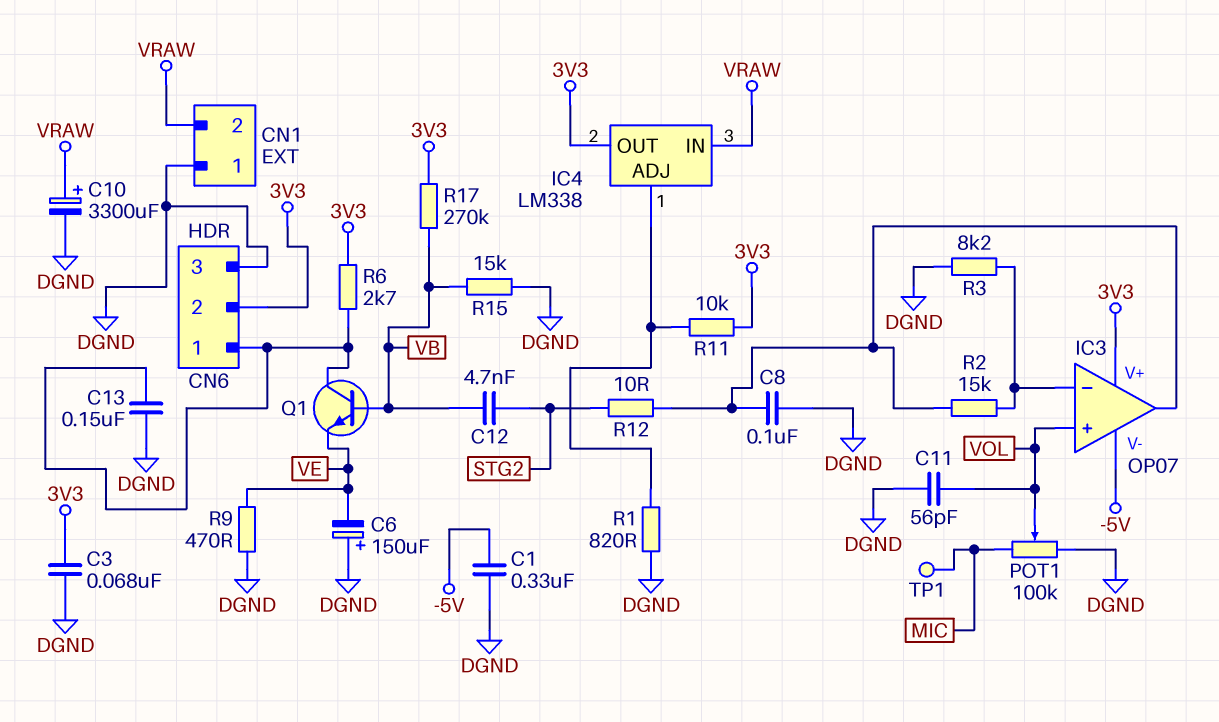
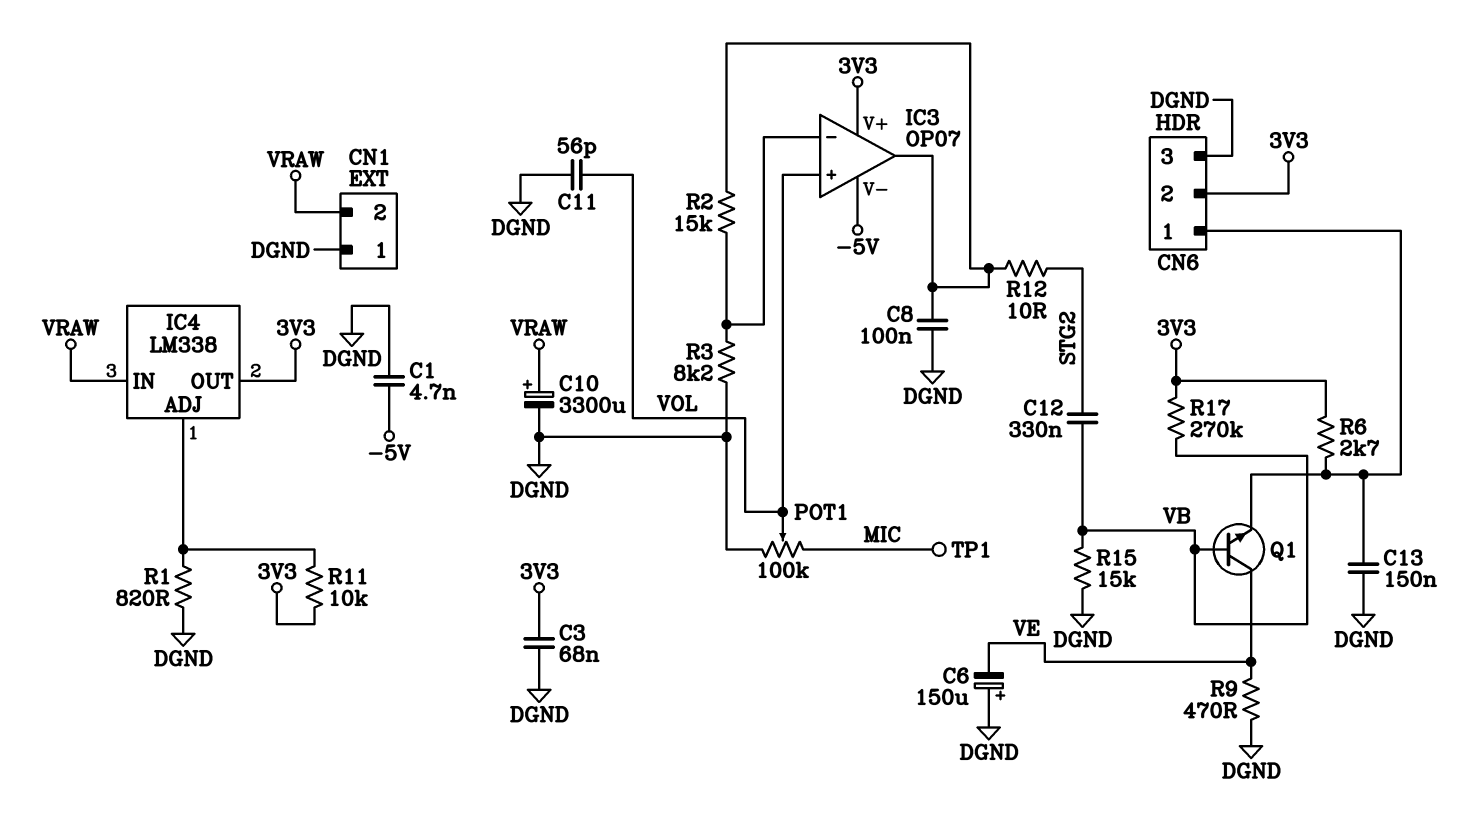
C1: 330nF (-5V, DGND) -> 4.7nF (-5V, DGND)
C12: 4.7nF (STG2, VB) -> 330nF (STG2, VB)
Q1: NPN (B VB, C CN6/1, E VE) -> NPN (B VB, C VE, E CN6/1)

